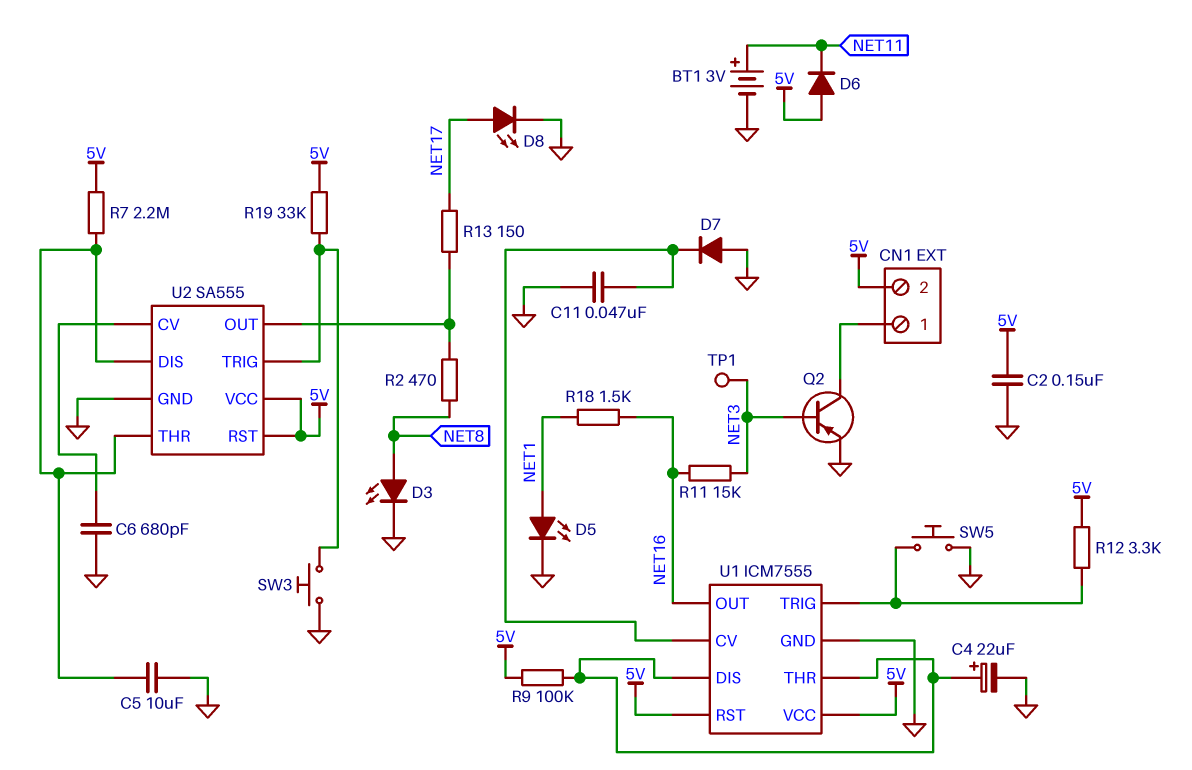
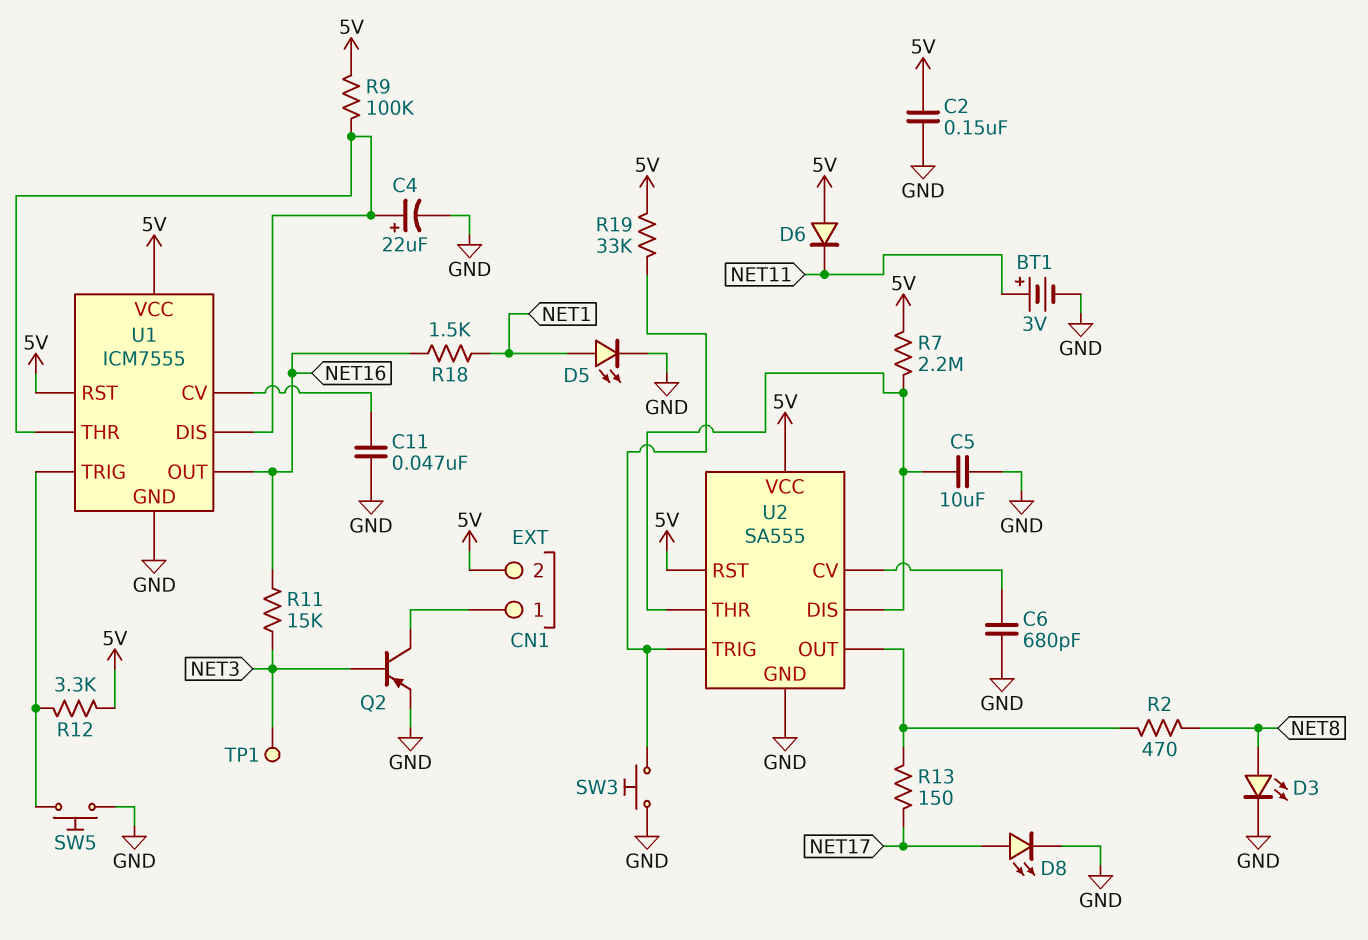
D7: diode (A GND, K U1/CV) -> none

